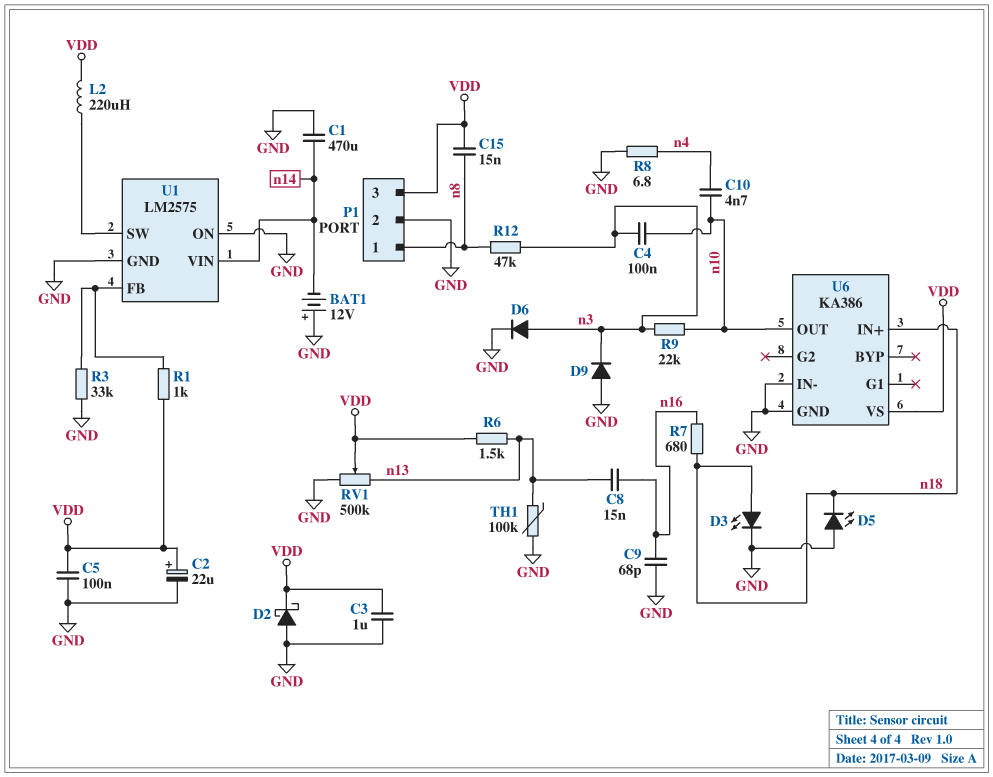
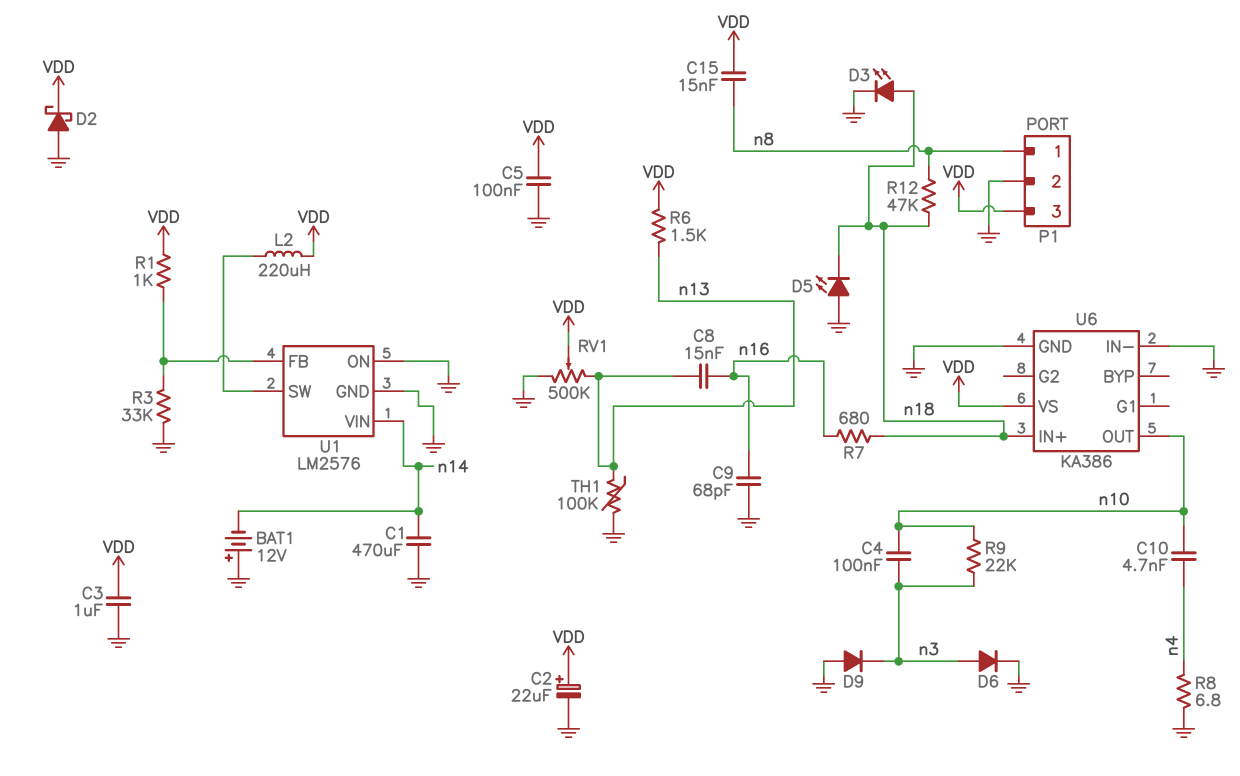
R12: 47k (n3, n8) -> 47k (n8, n18)
U1: LM2575 -> LM2576

